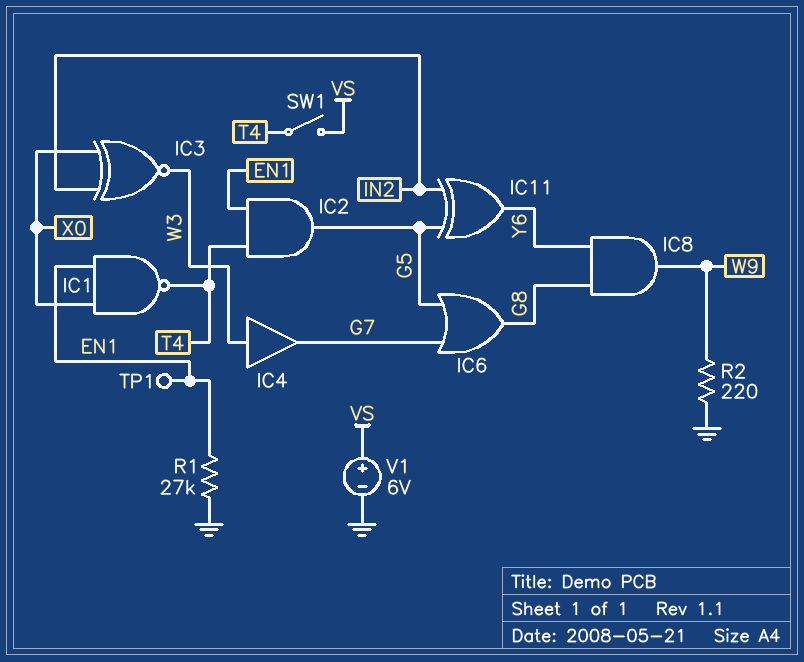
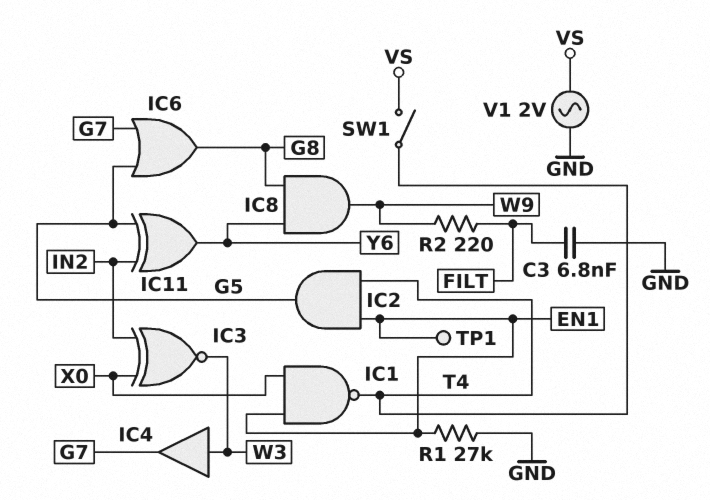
C3: none -> 6.8nF (FILT, GND)
R2: 220 (GND, W9) -> 220 (FILT, W9)
V1: 6V (plus VS, minus GND) -> AC 2V (GND, VS)

